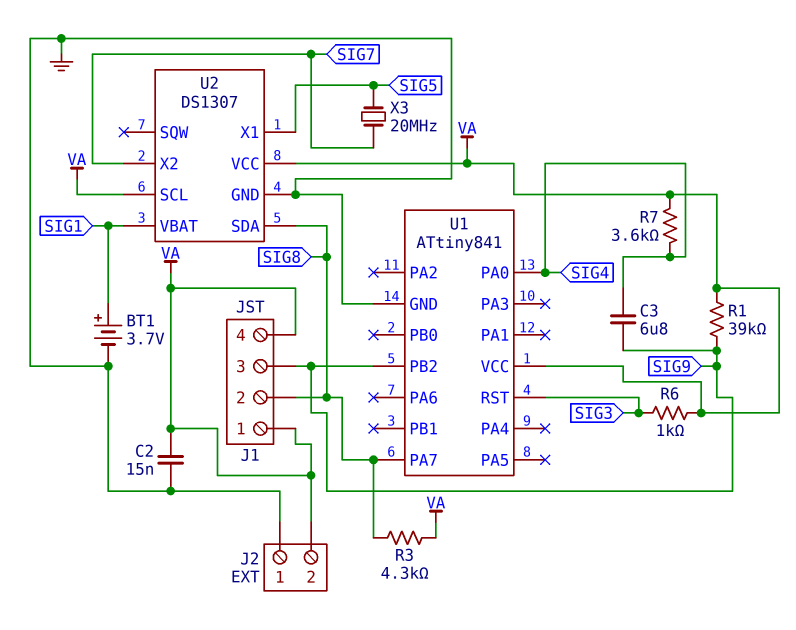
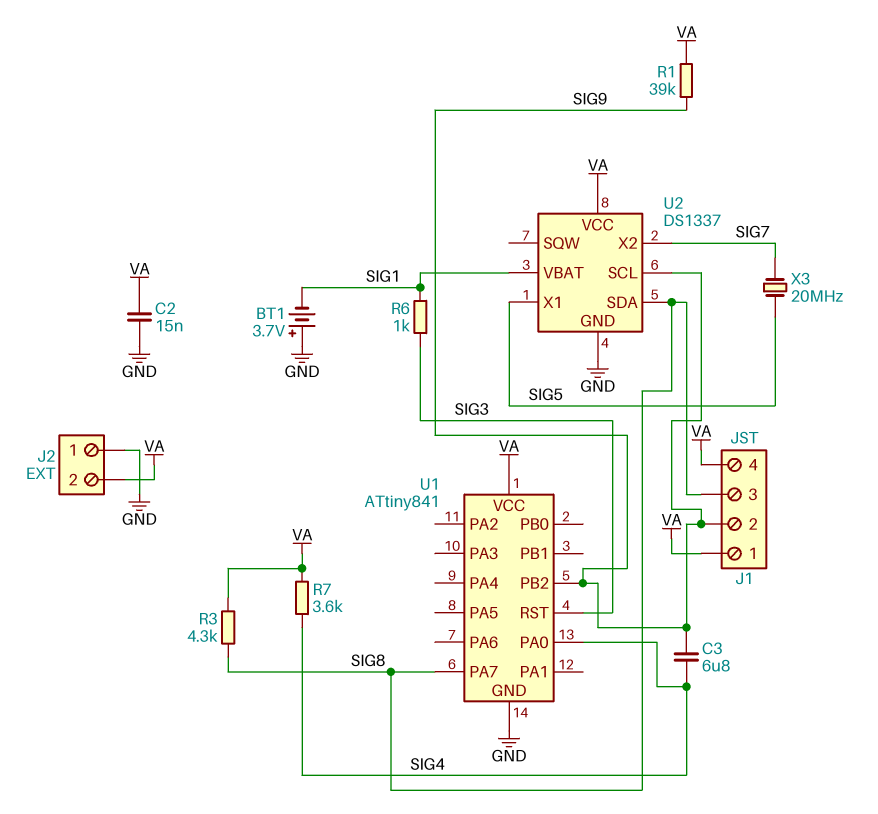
BT1: 3.7V (plus SIG1, minus GND) -> 3.7V (plus GND, minus SIG1)
J1 pin 2: SIG8 -> SIG9
J1 pin 3: SIG9 -> SIG8
R6: 1k (SIG3, VA) -> 1k (SIG1, SIG3)
U2: DS1307 -> DS1337
U2 pin SCL: VA -> SIG9

